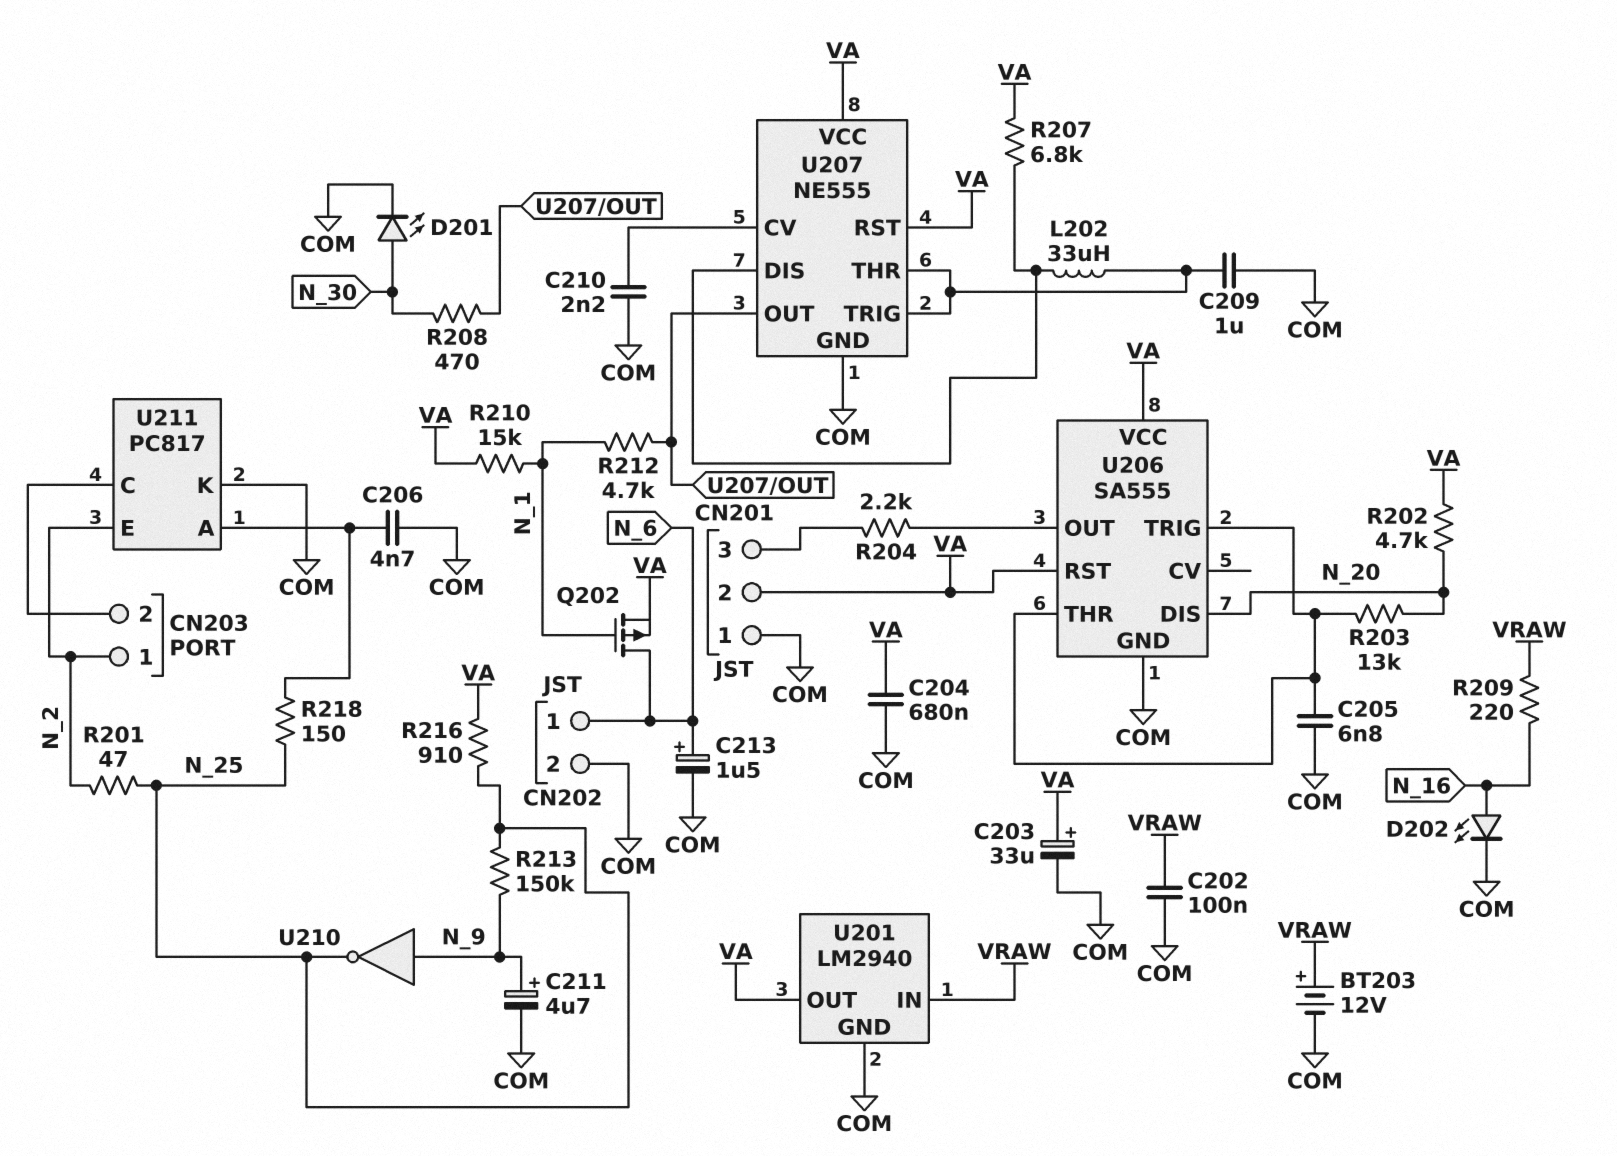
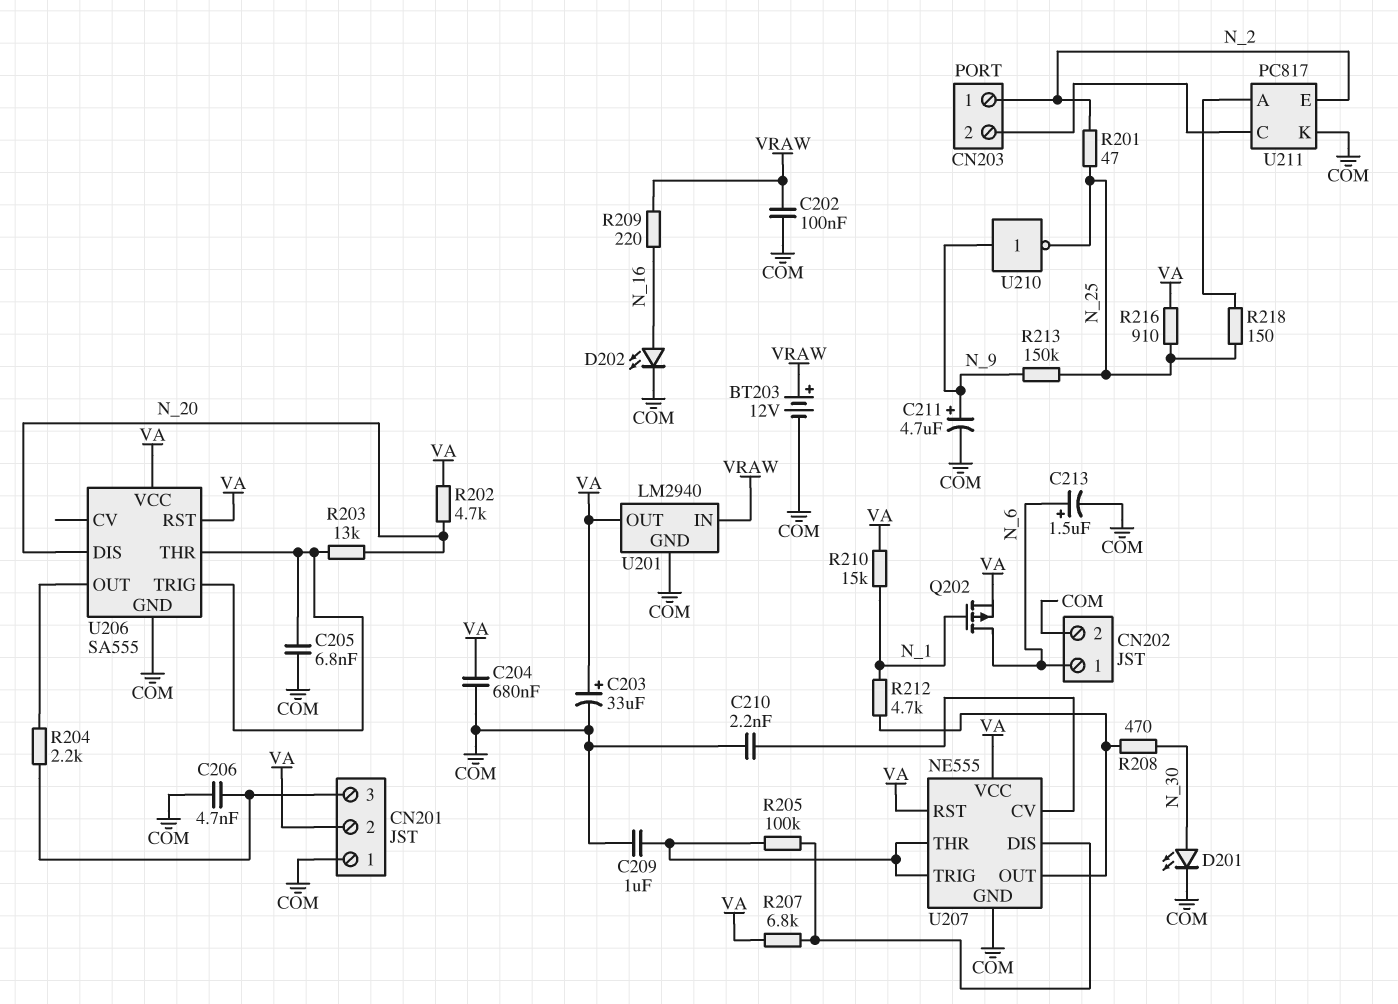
C206: 4.7nF (COM, U211/A) -> 4.7nF (CN201/3, COM)
L202: 33uH (U207/DIS, U207/THR) -> none
R205: none -> 100k (U207/DIS, U207/THR)

